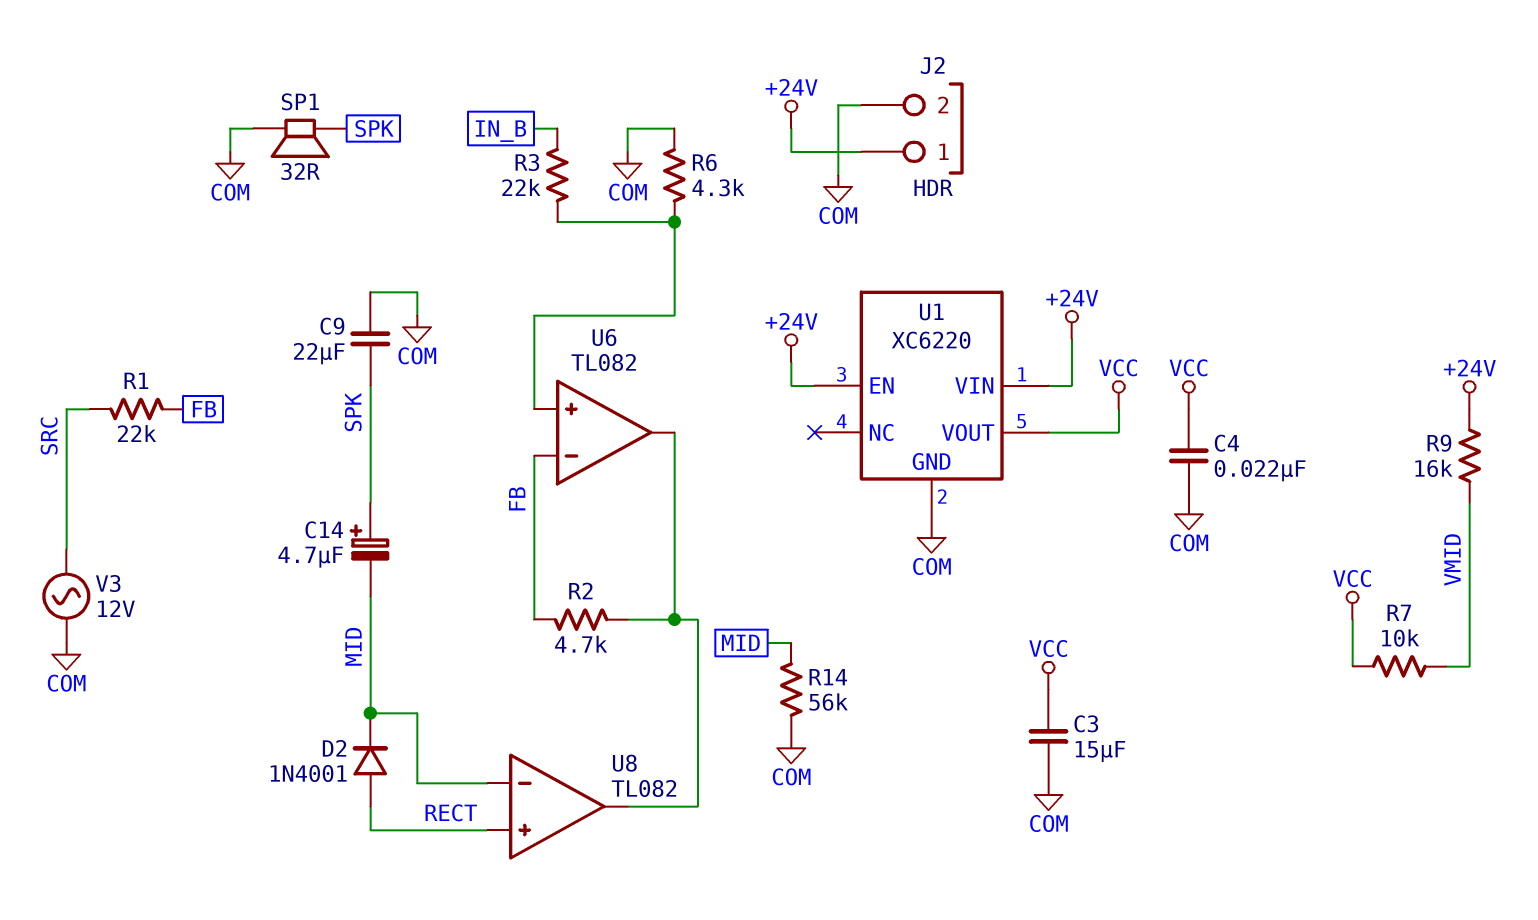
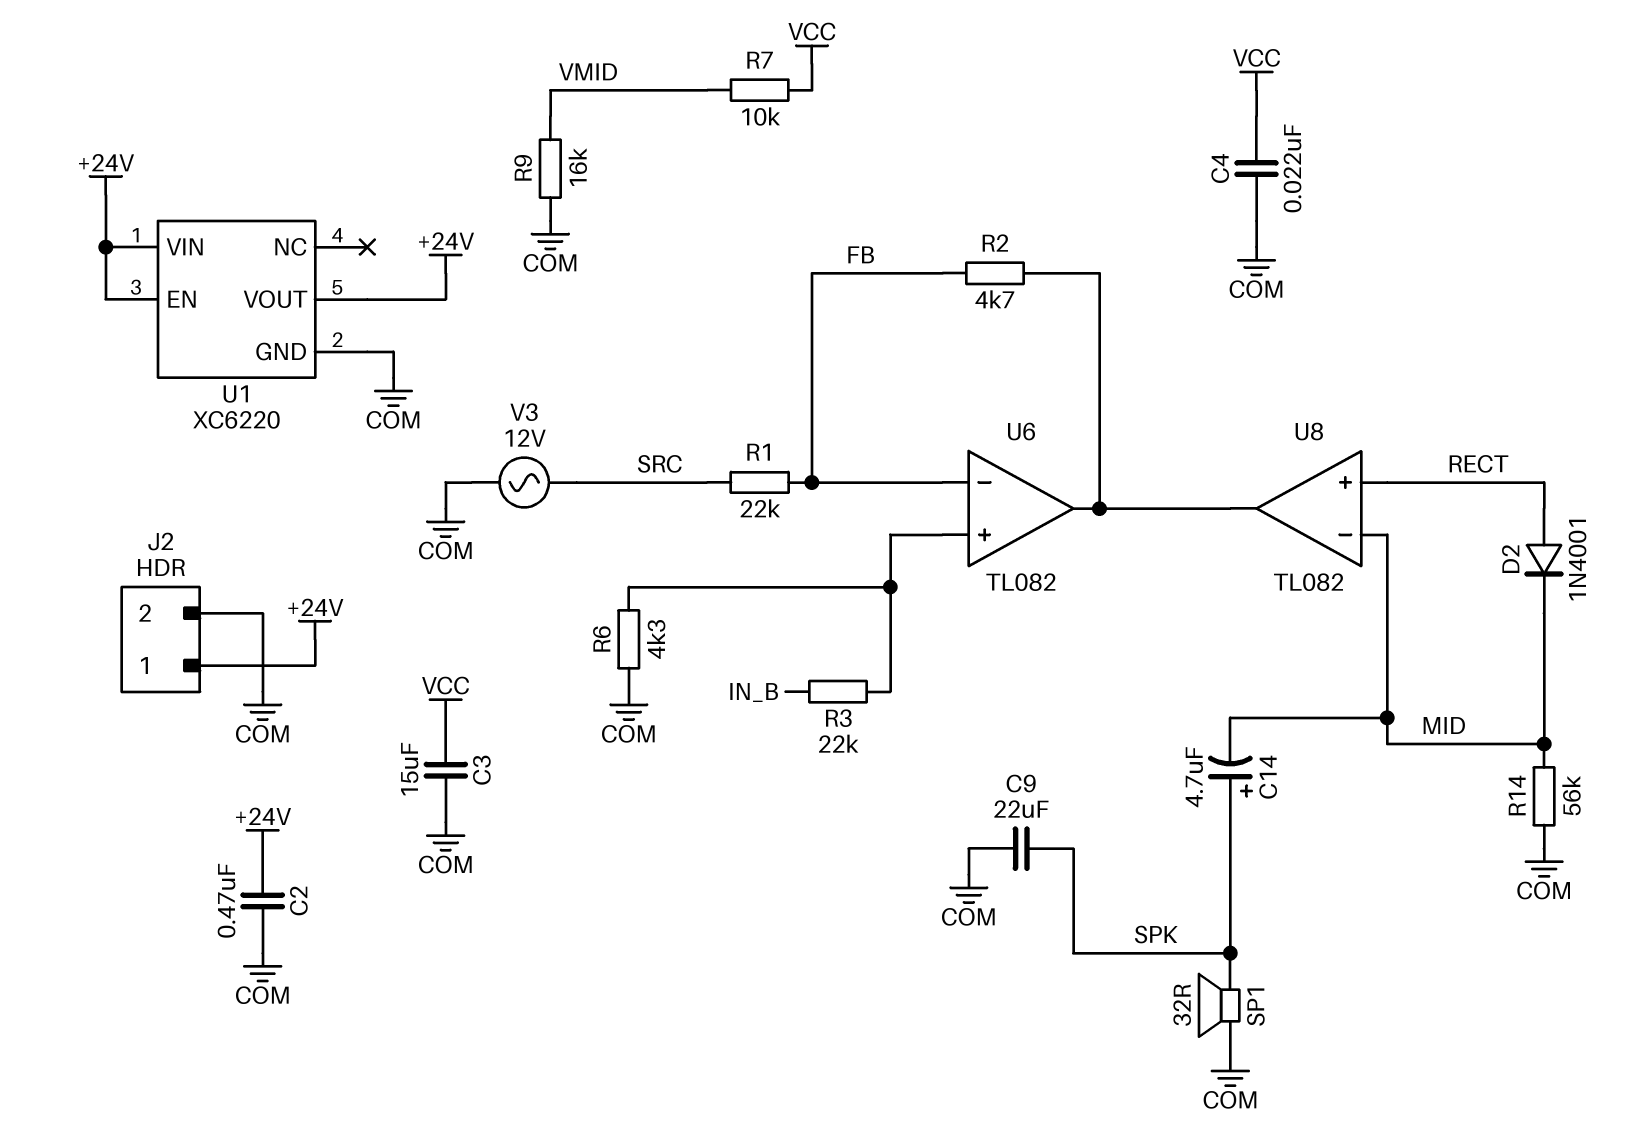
C2: none -> 470nF (+24V, COM)
R9: 16k (+24V, VMID) -> 16k (COM, VMID)
U1 pin VOUT: VCC -> +24V

